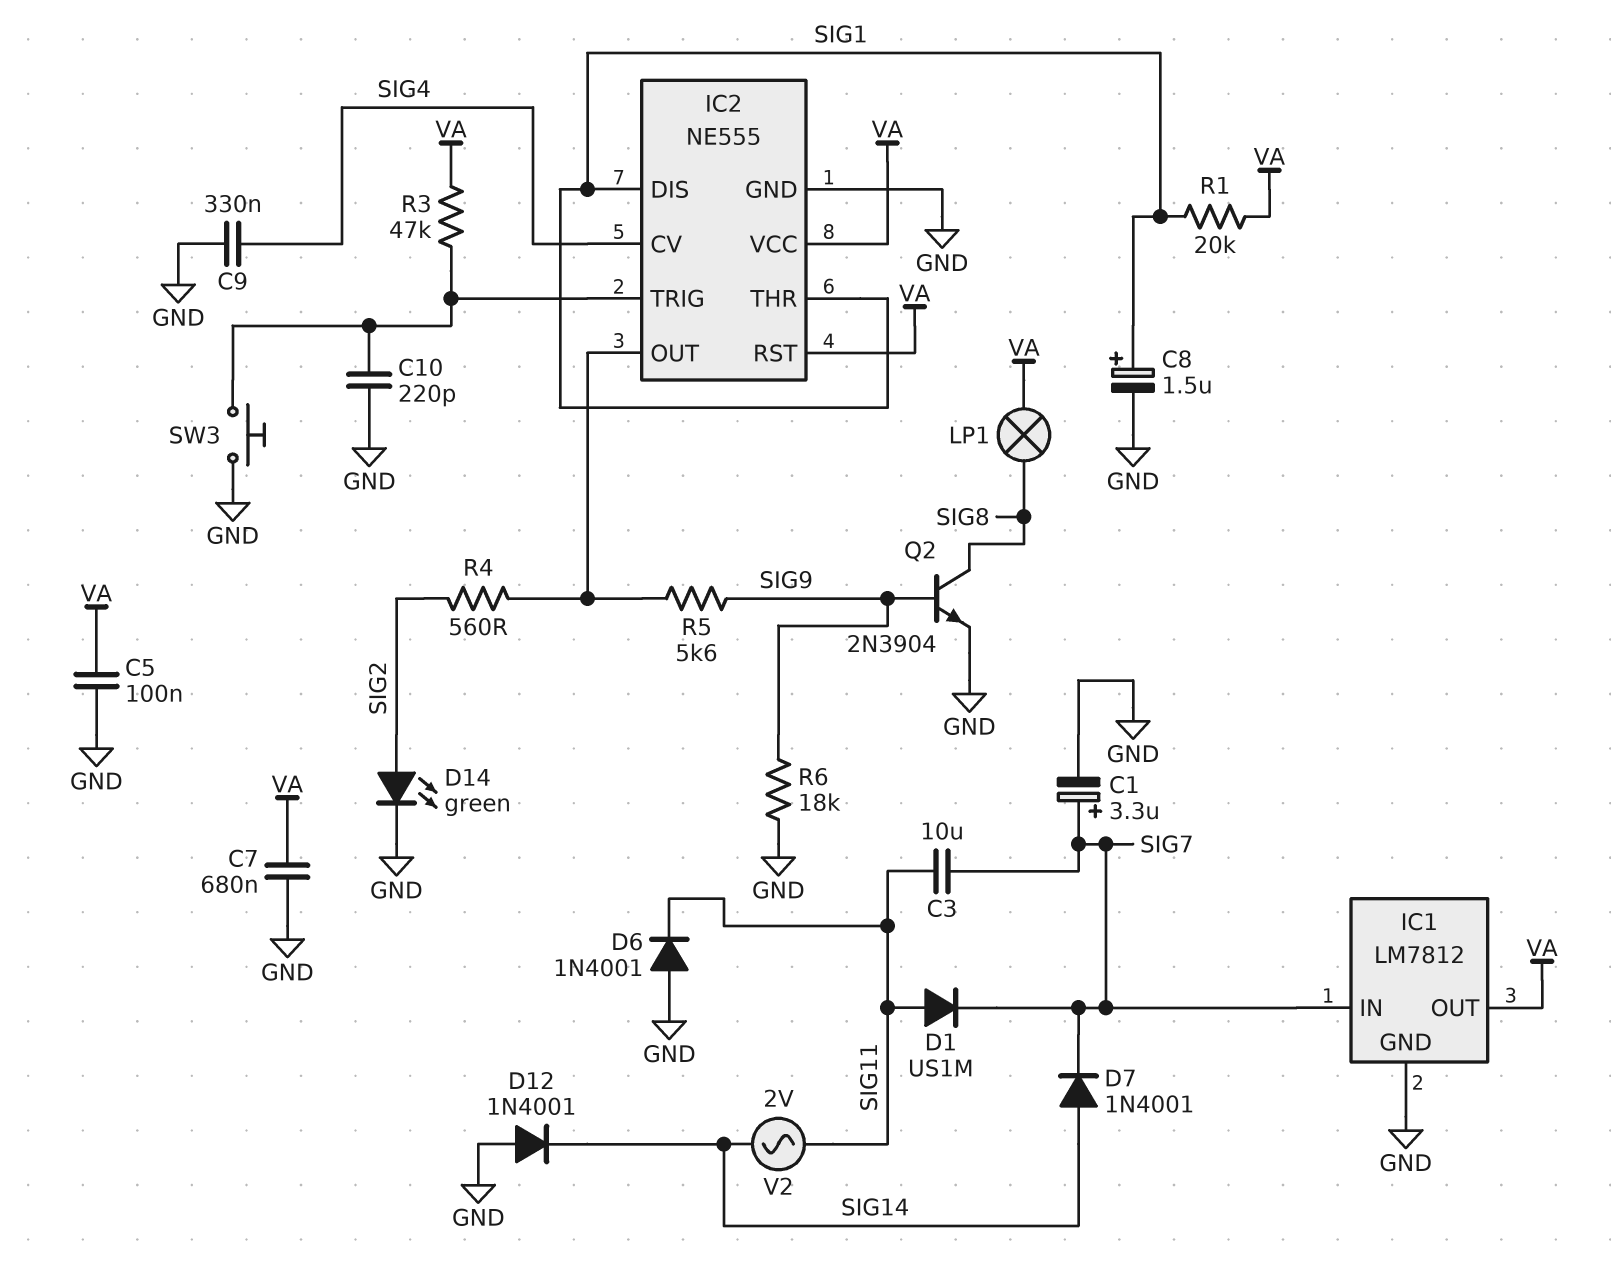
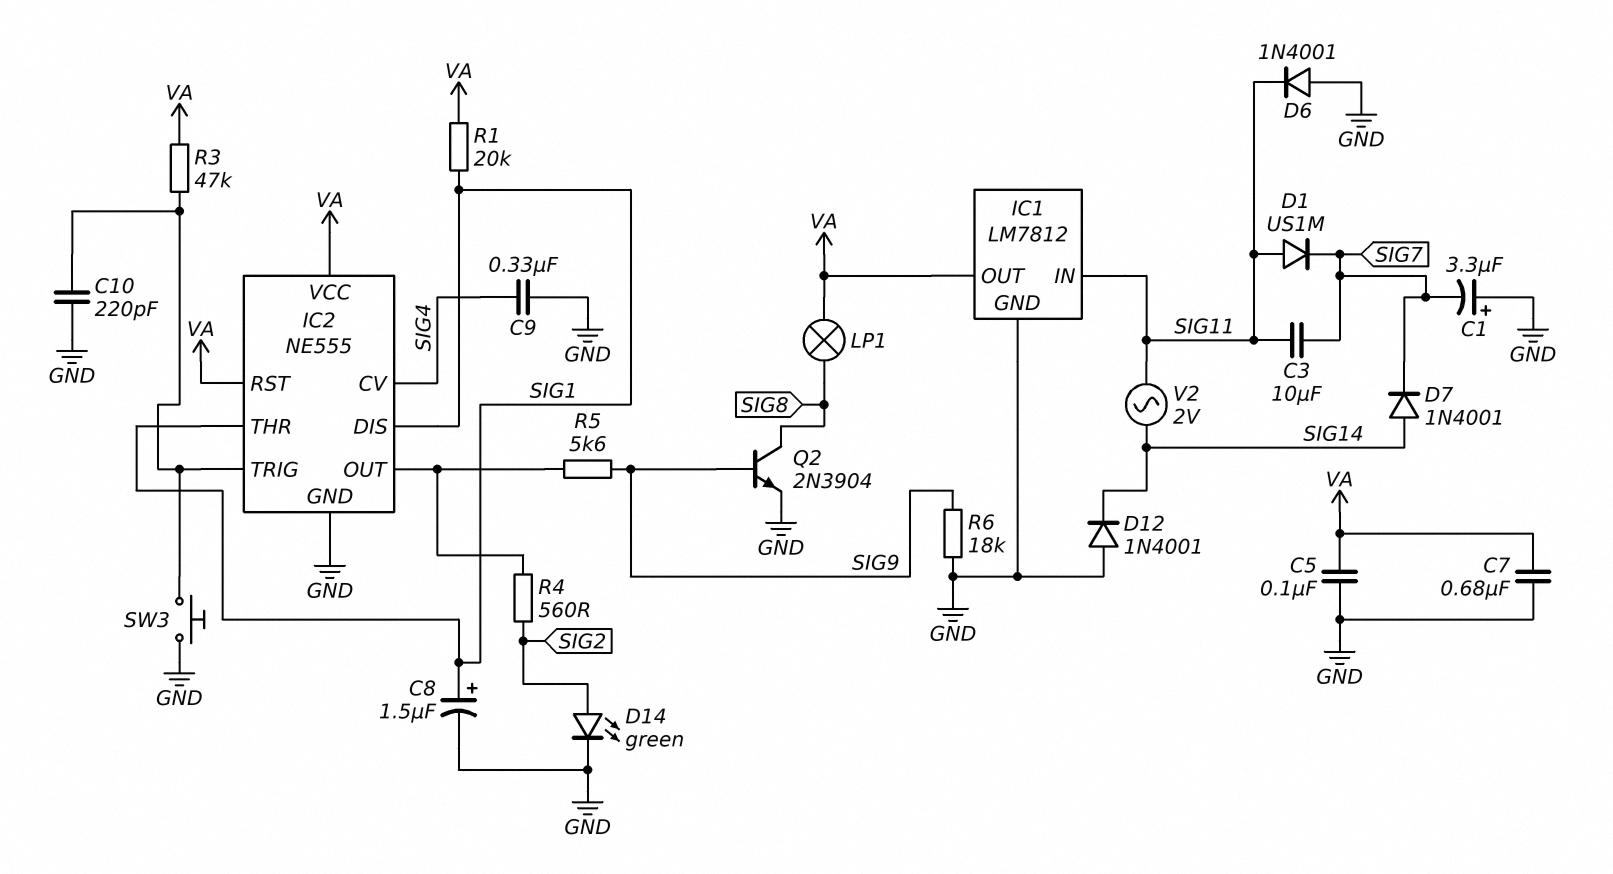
C1: 3.3uF (plus SIG7, minus GND) -> 3.3uF (plus GND, minus SIG7)
IC1 pin IN: SIG7 -> SIG11

